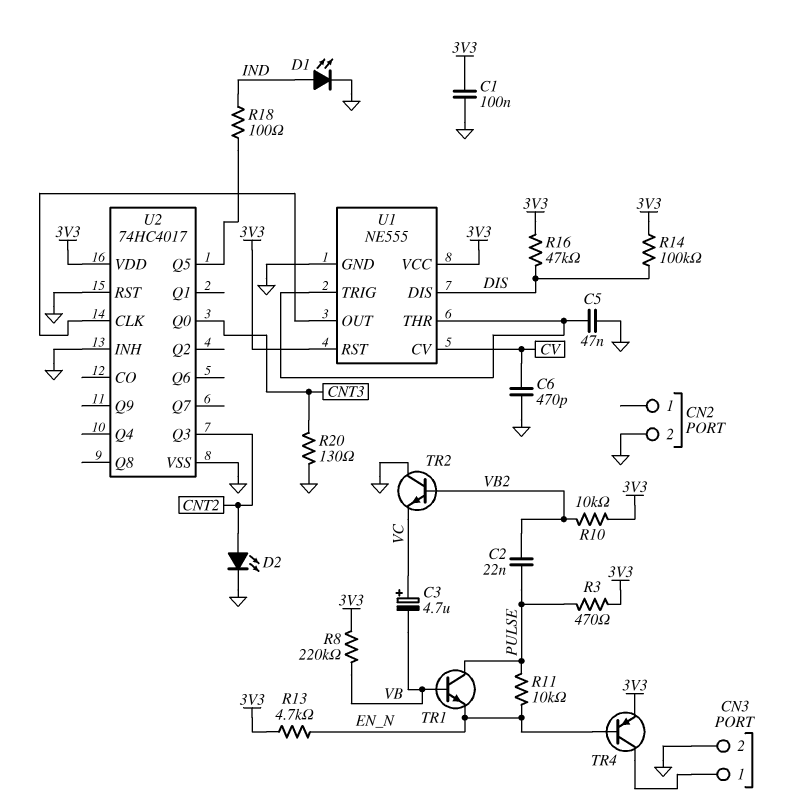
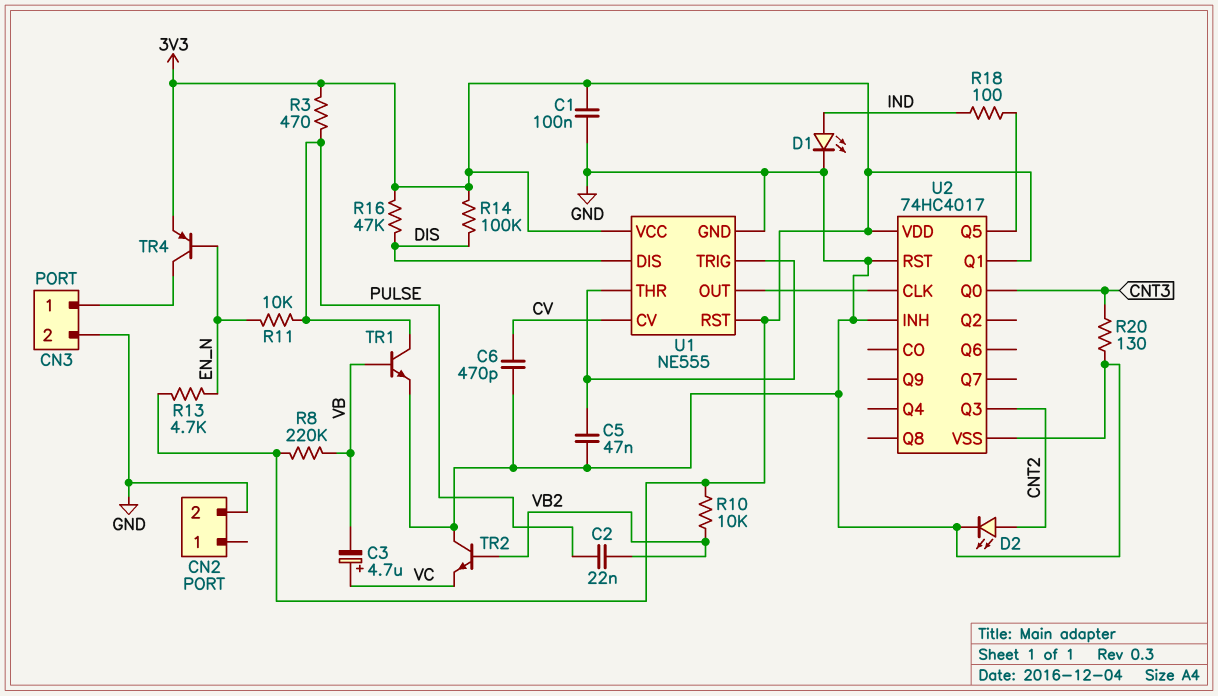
TR1: NPN (B VB, C PULSE, E EN_N) -> NPN (B VB, C PULSE, E GND)
U2 pin Q1: none -> 3V3

